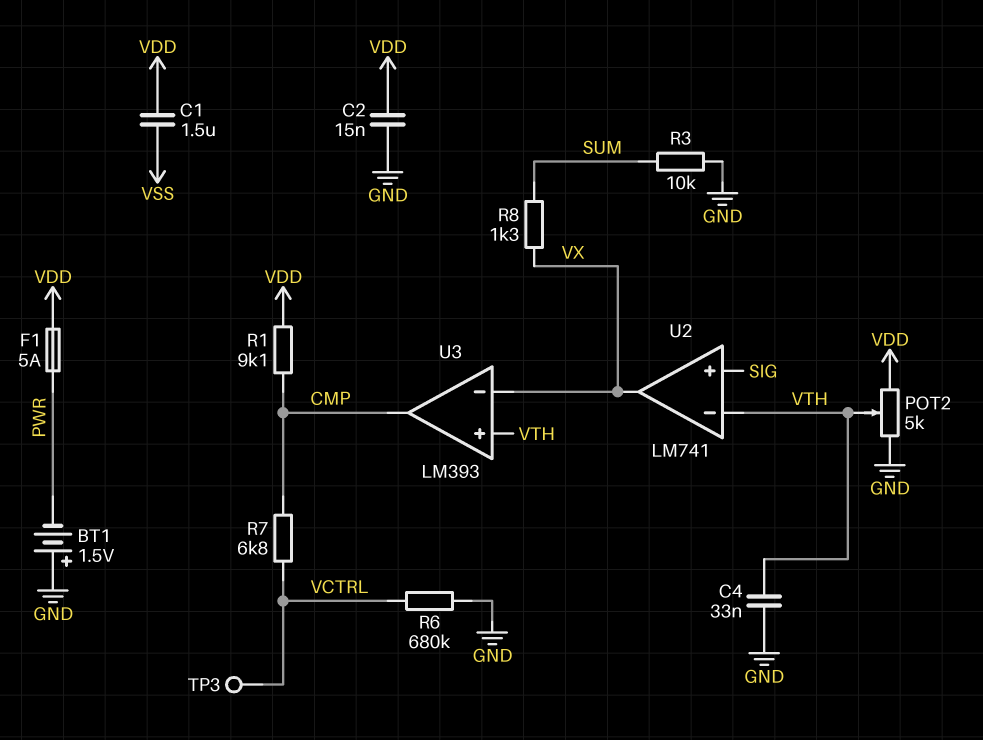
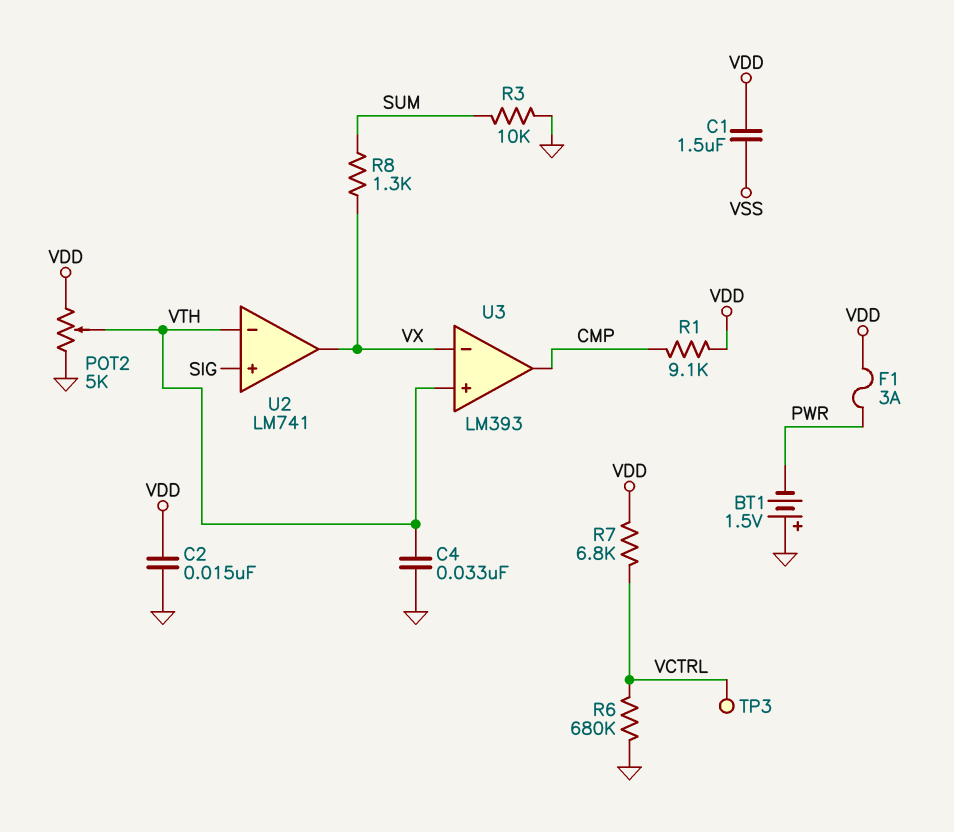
F1: 5A (PWR, VDD) -> 3A (PWR, VDD)
R7: 6.8k (CMP, VCTRL) -> 6.8k (VCTRL, VDD)

